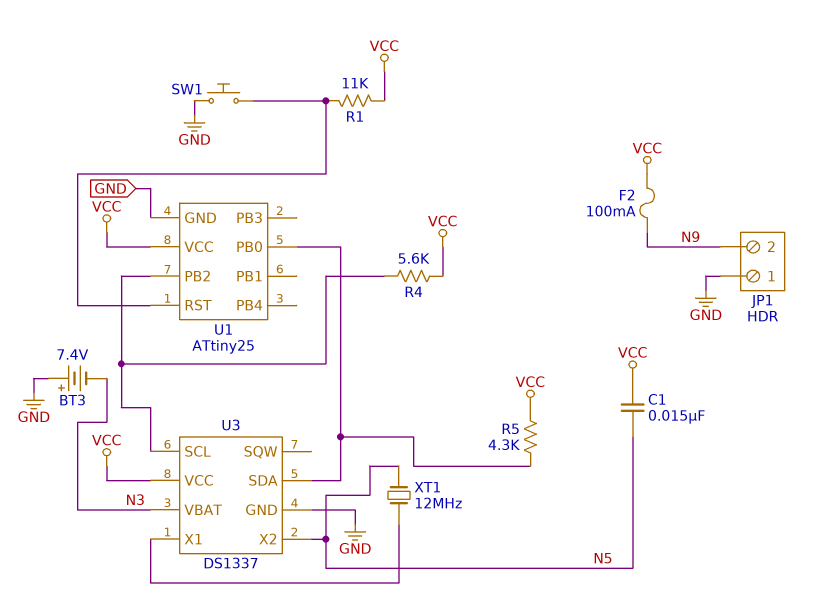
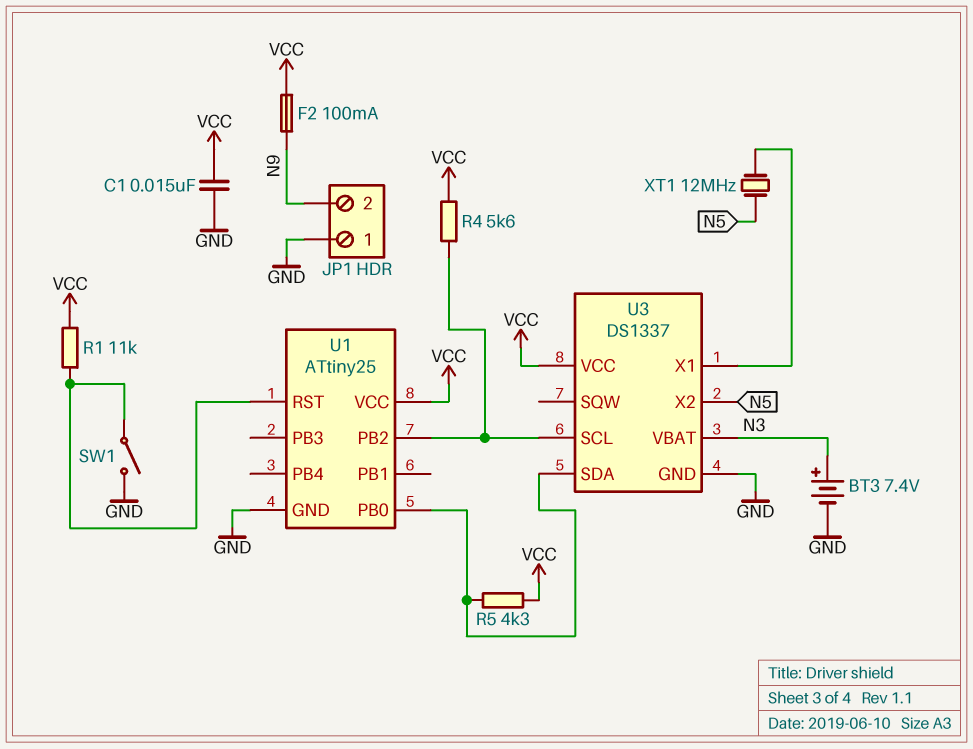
BT3: 7.4V (plus GND, minus N3) -> 7.4V (plus N3, minus GND)
C1: 15nF (N5, VCC) -> 15nF (GND, VCC)
SW1: button (GND, U1/RST) -> switch (GND, U1/RST)

